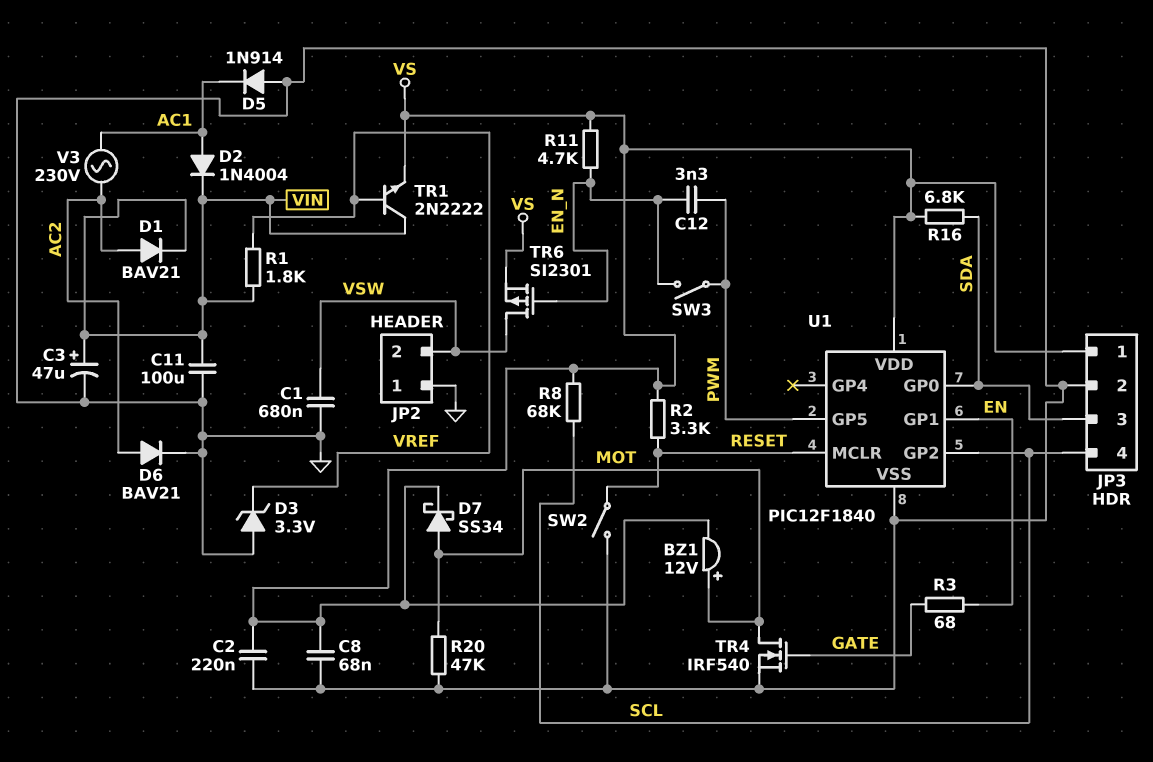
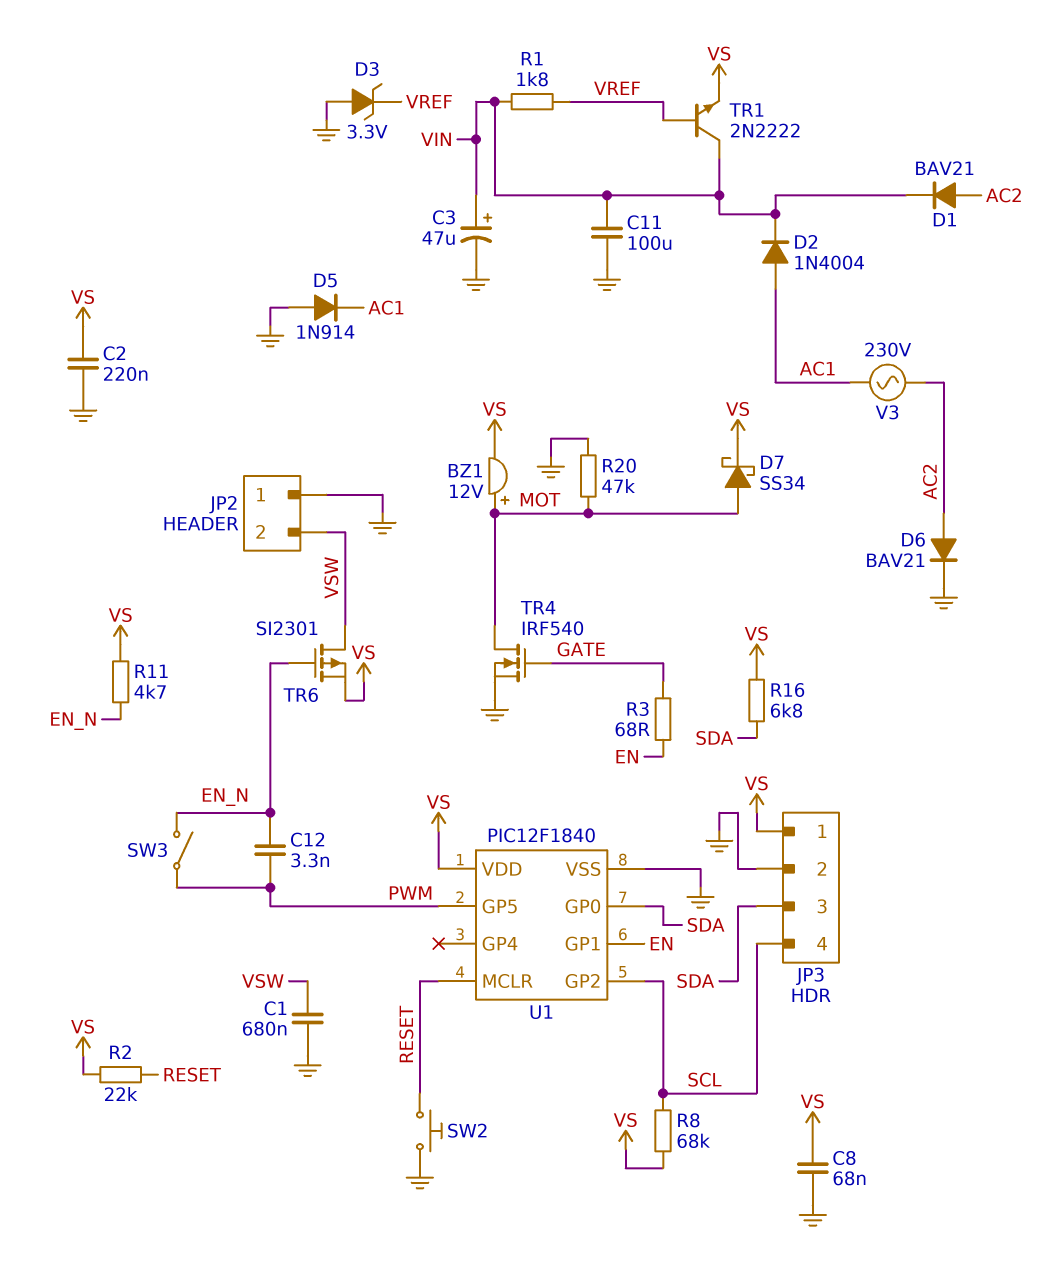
R2: 3.3k (RESET, VS) -> 22k (RESET, VS)
SW2: switch (GND, RESET) -> button (GND, RESET)

